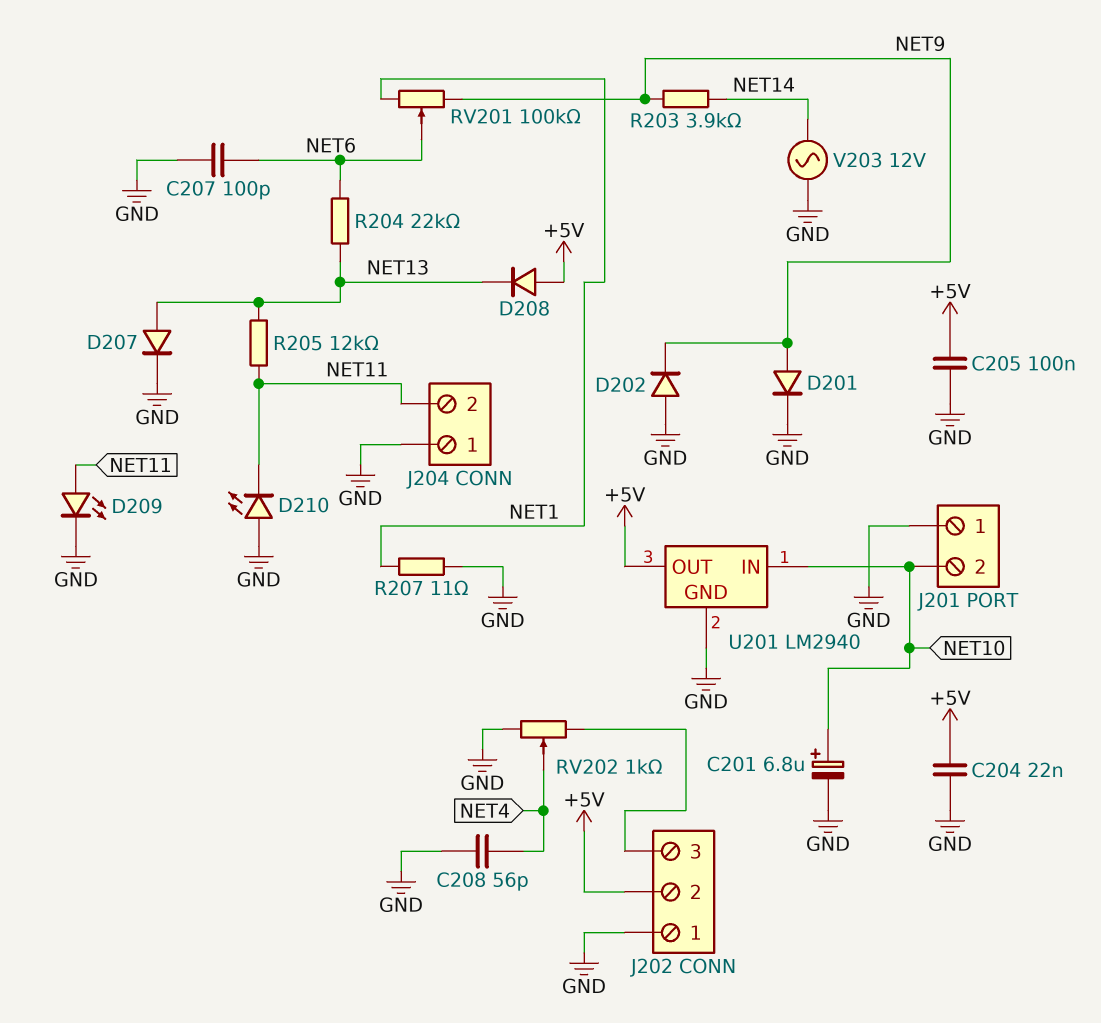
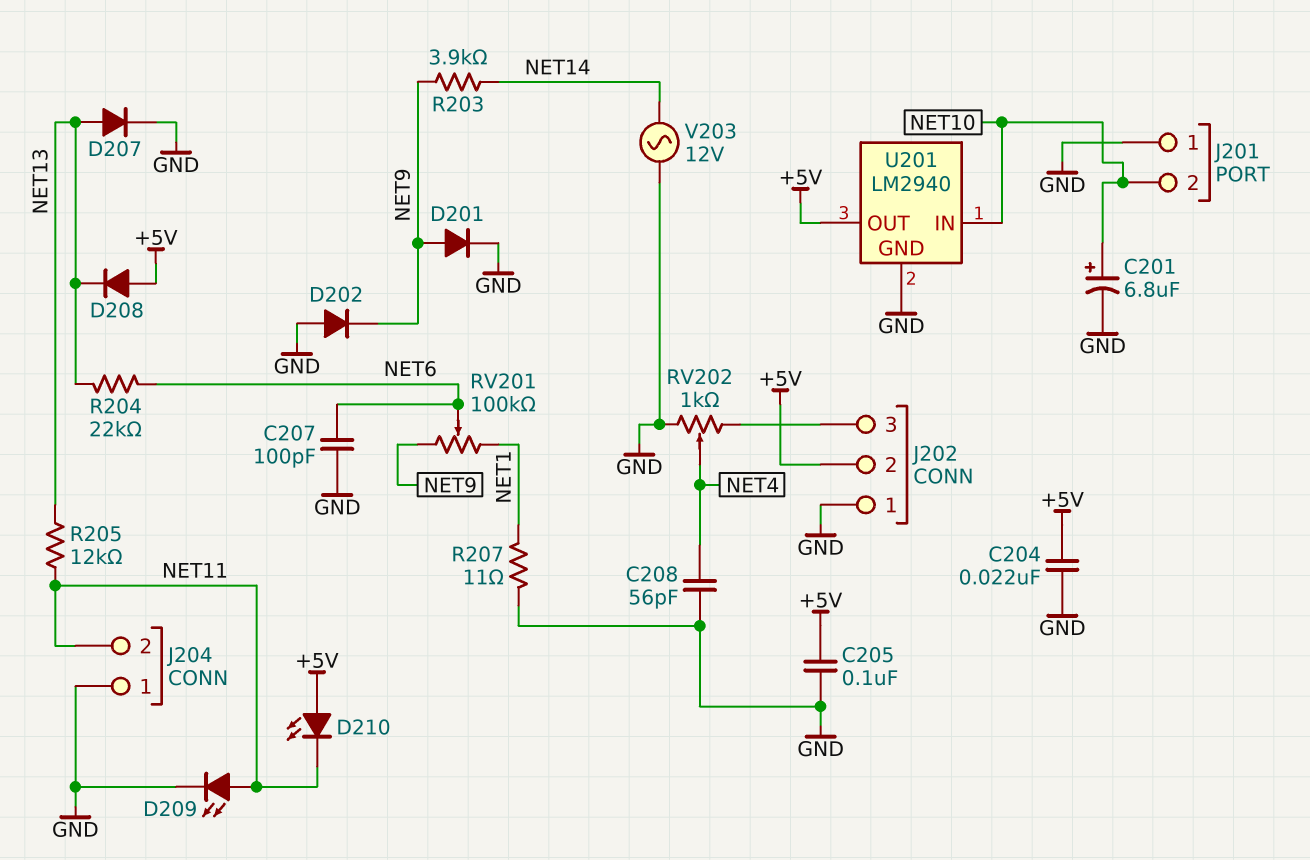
D210: LED (A GND, K NET11) -> LED (A +5V, K NET11)

